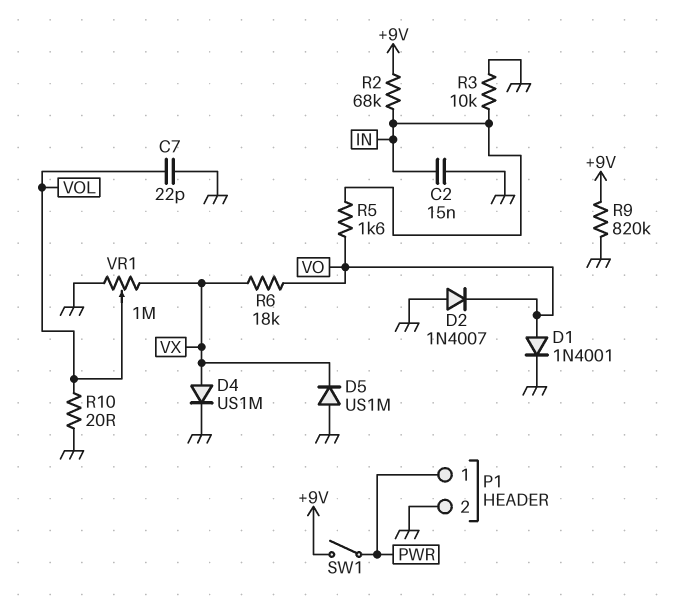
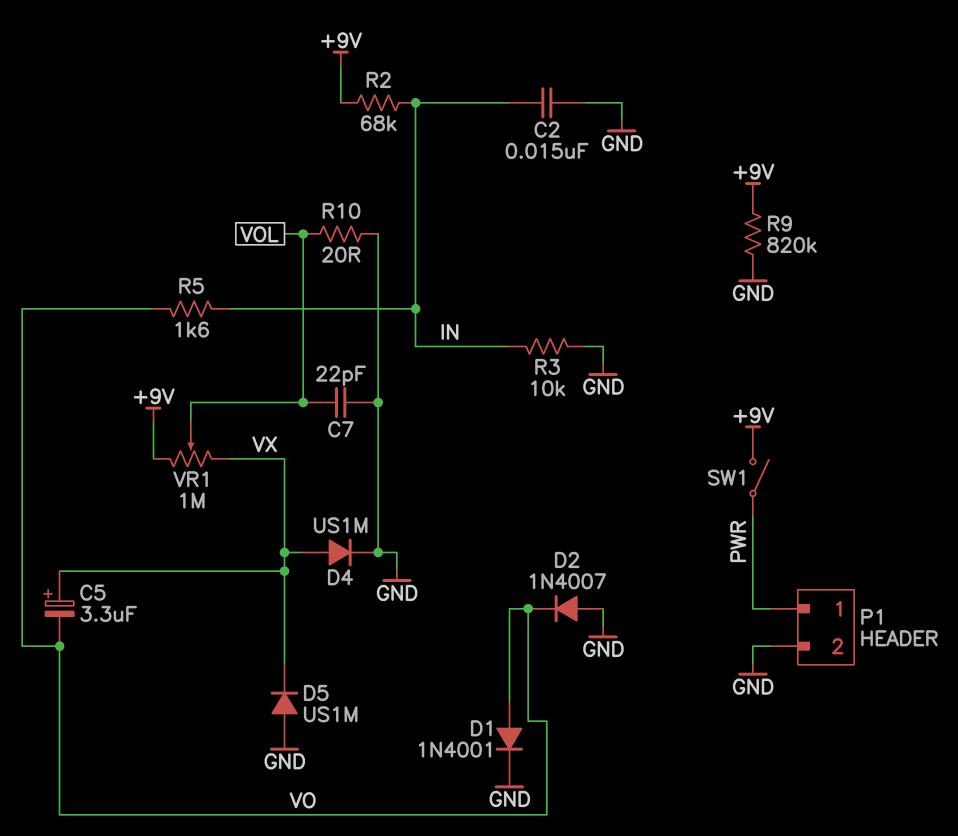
C5: none -> 3.3uF (plus VX, minus VO)
R6: 18k (VO, VX) -> none
VR1: 1M (GND, VX, wiper VOL) -> 1M (+9V, VX, wiper VOL)

